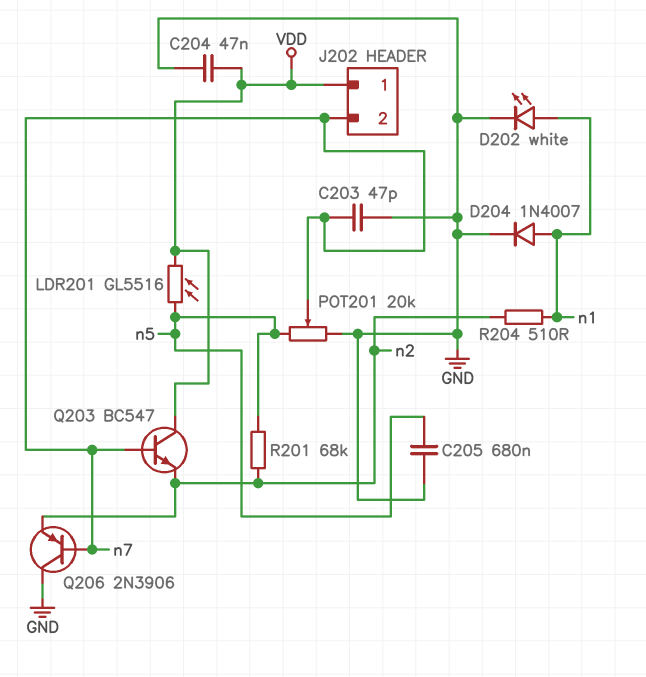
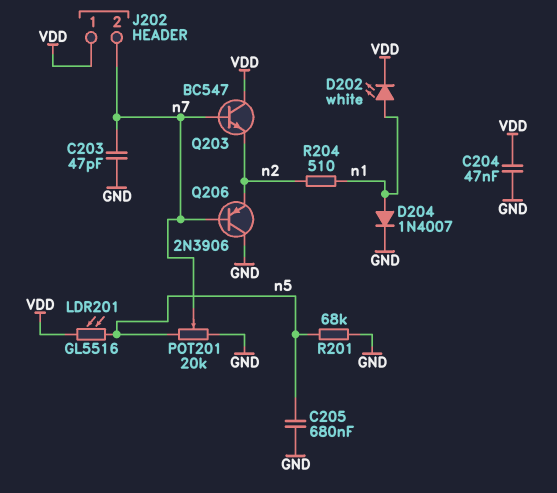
D202: LED white (A n1, K GND) -> LED white (A n1, K VDD)
R201: 68k (n2, n5) -> 68k (GND, n5)

